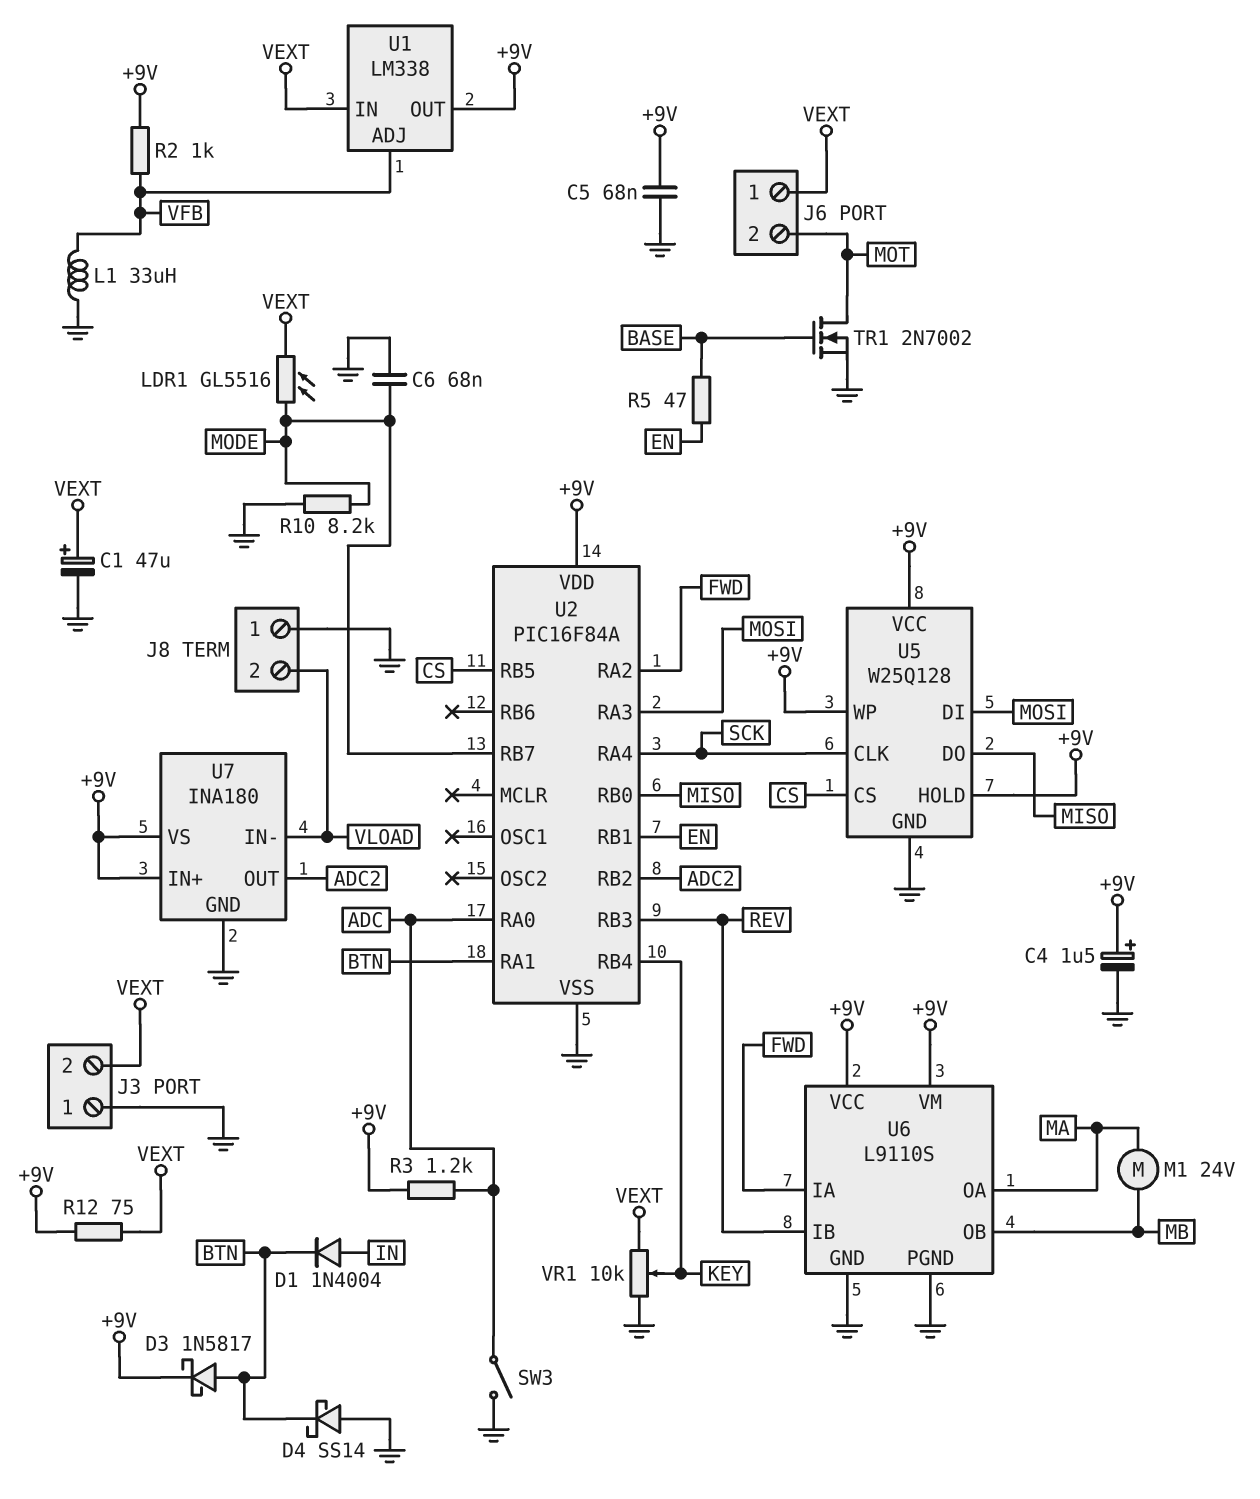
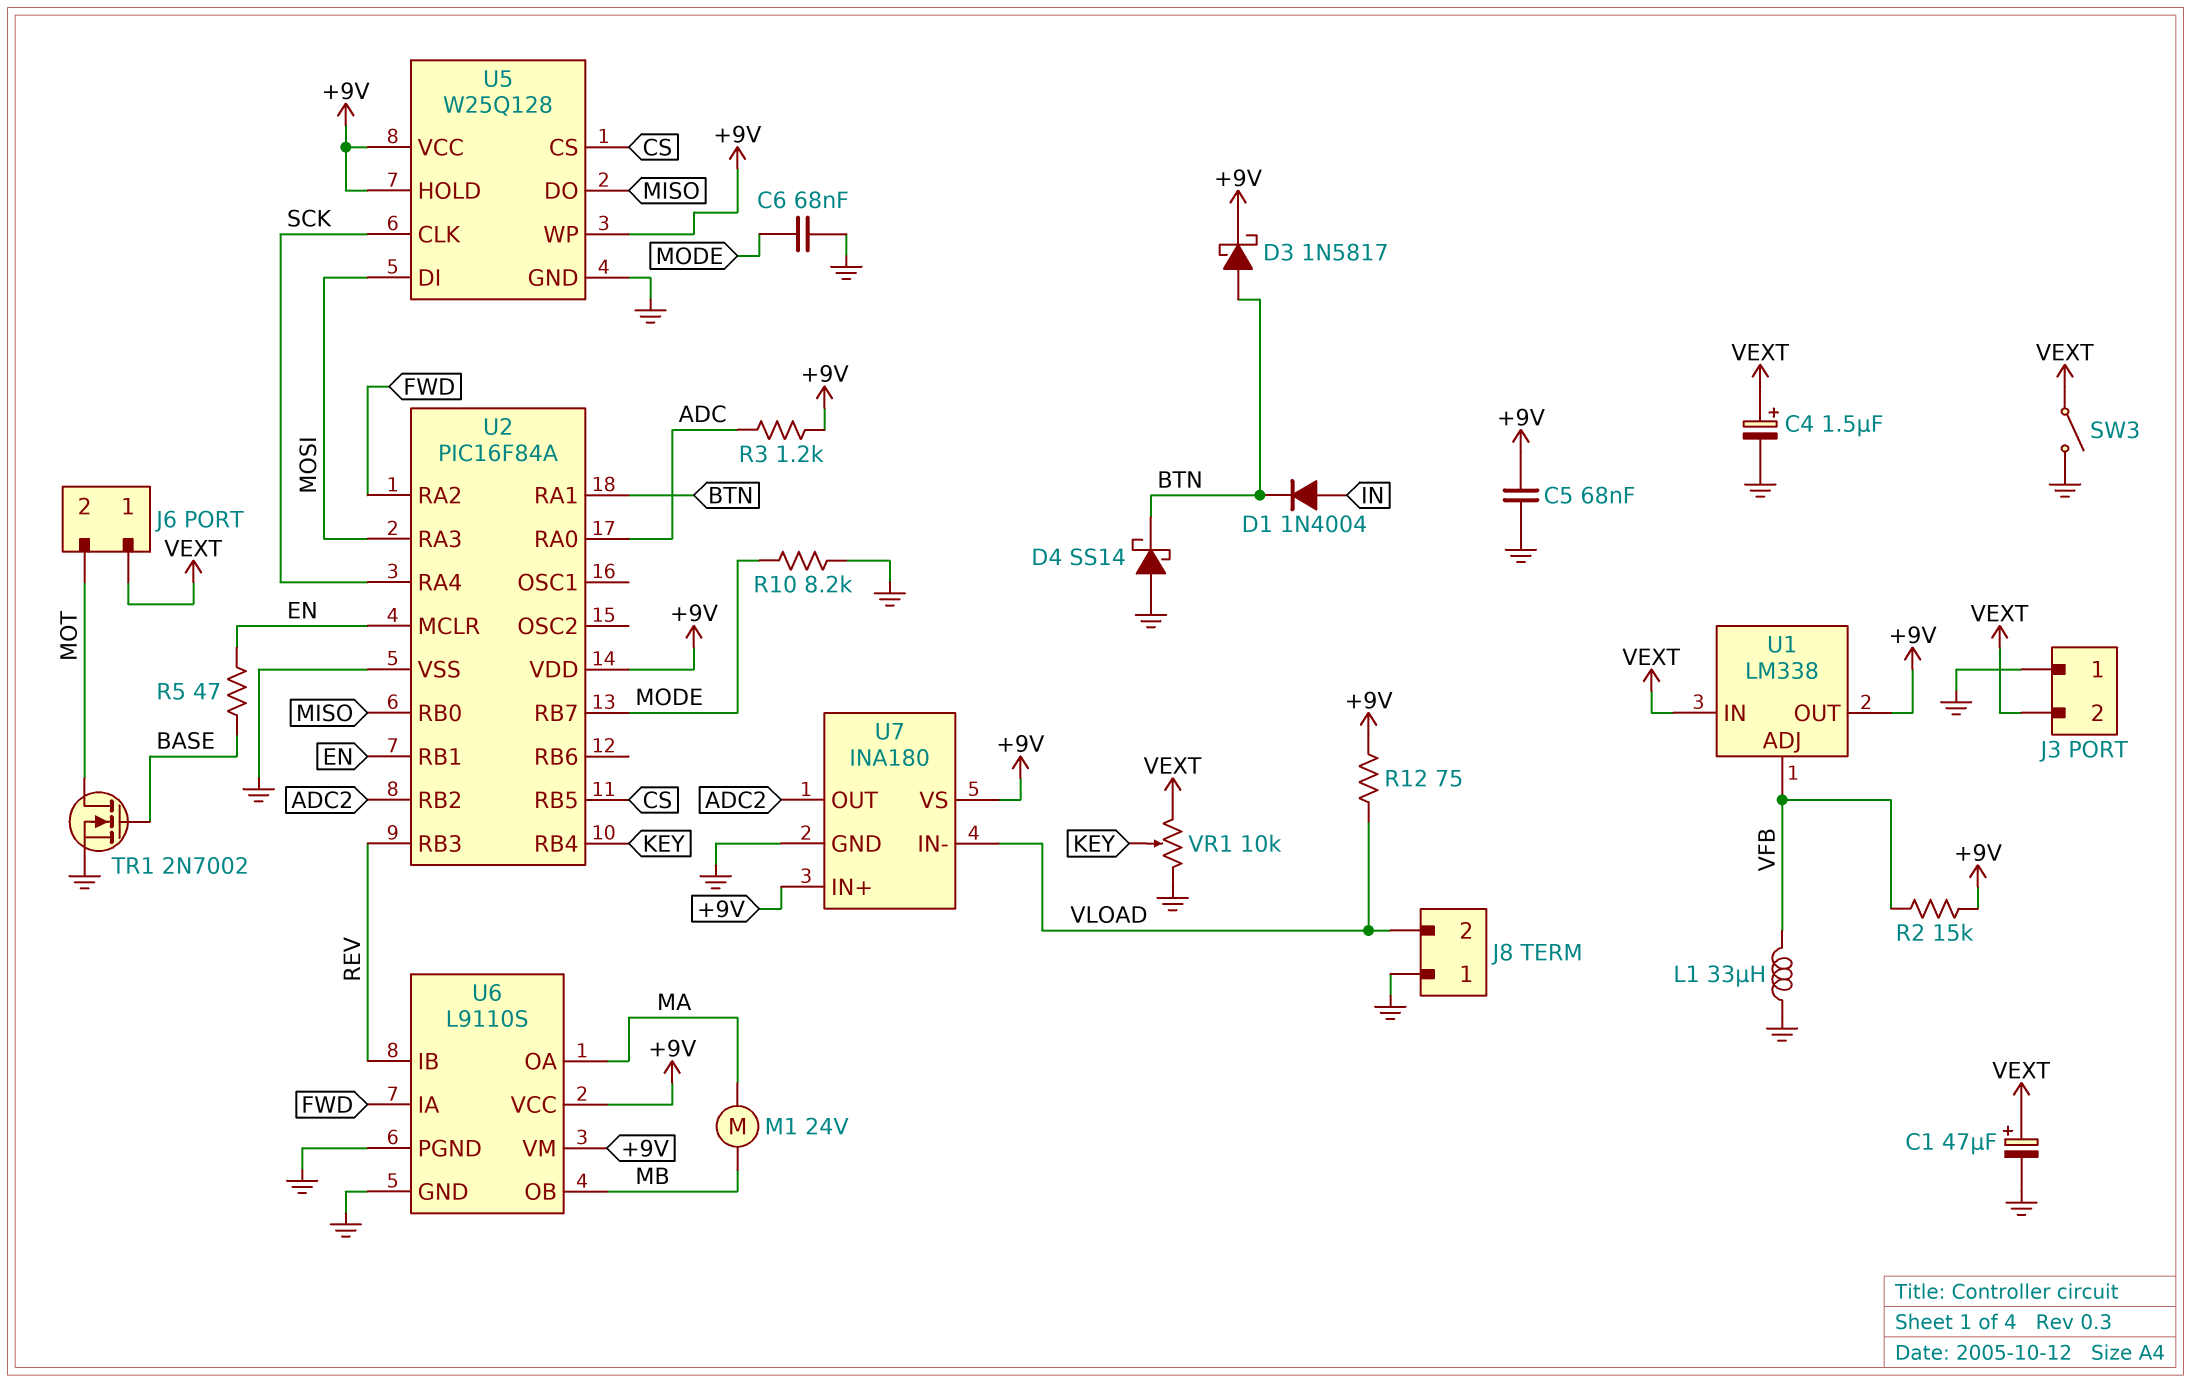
C4: 1.5uF (plus +9V, minus GND) -> 1.5uF (plus VEXT, minus GND)
LDR1: GL5516 (MODE, VEXT) -> none
R2: 1k (+9V, VFB) -> 15k (+9V, VFB)
R12: 75 (+9V, VEXT) -> 75 (+9V, VLOAD)
SW3: switch (ADC, GND) -> switch (GND, VEXT)
U2 pin MCLR: none -> EN

